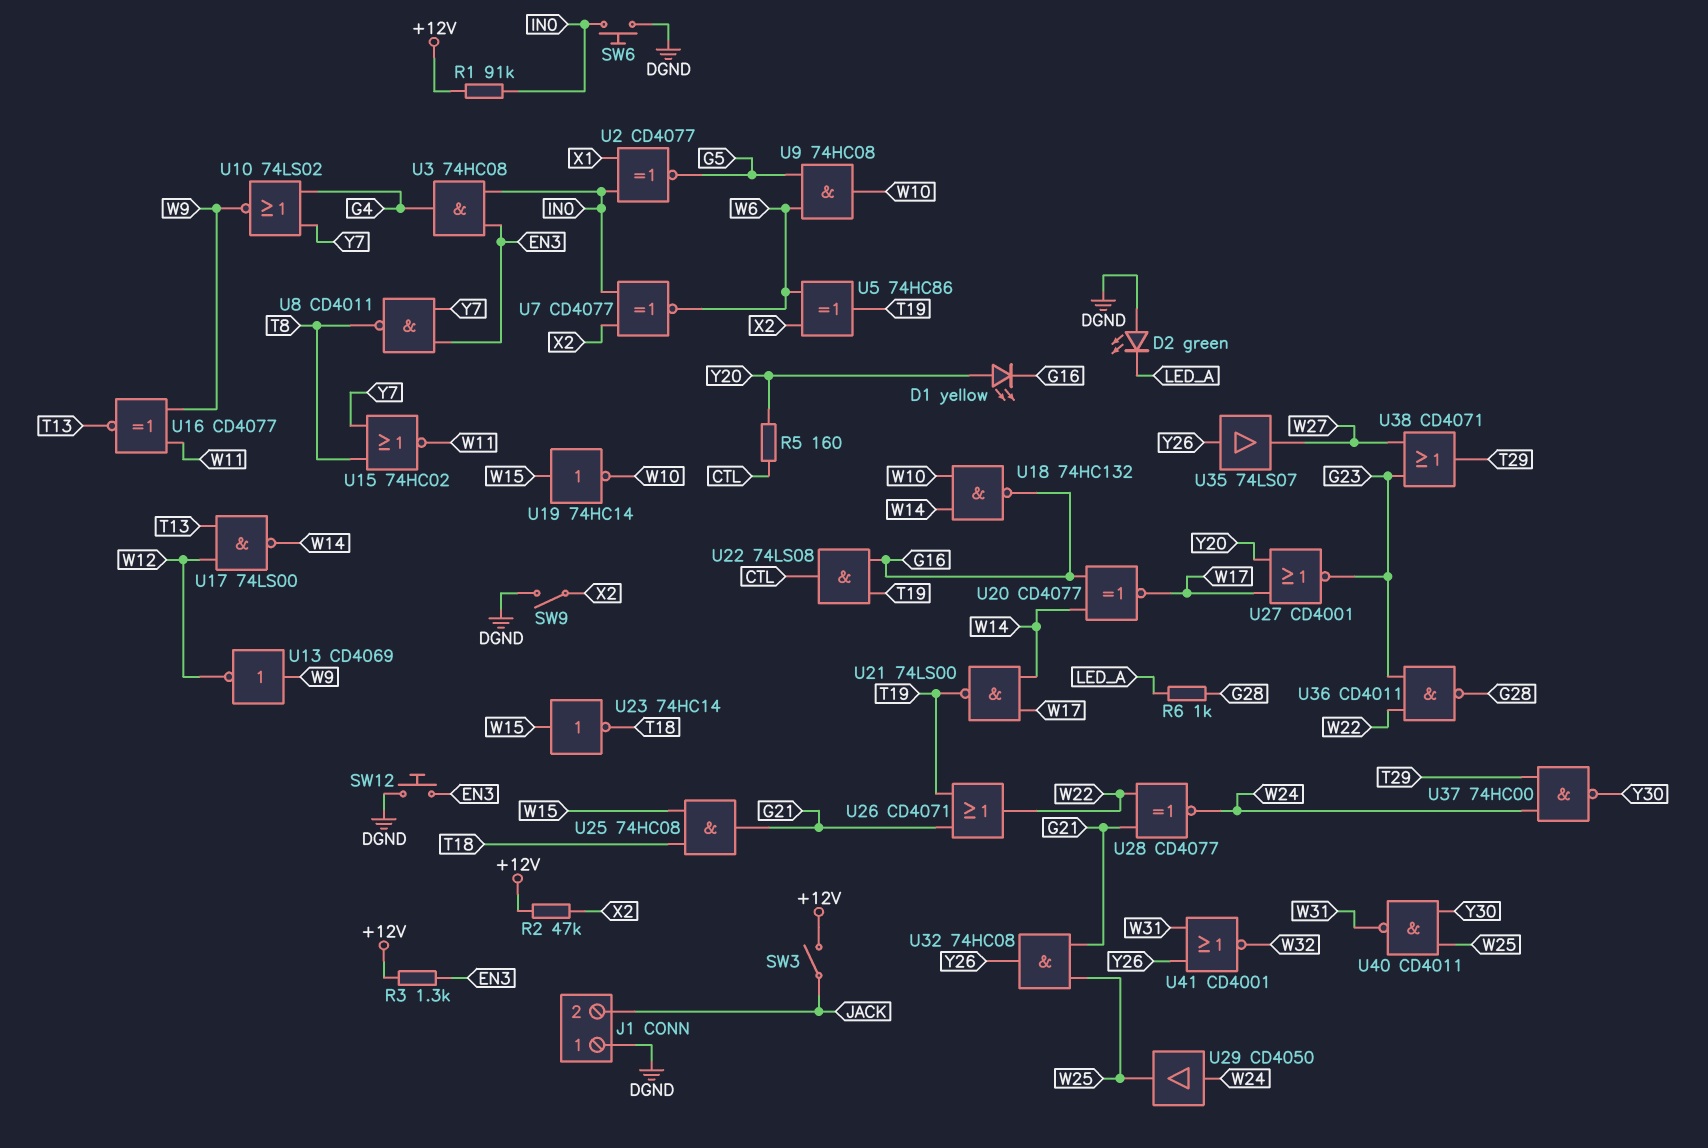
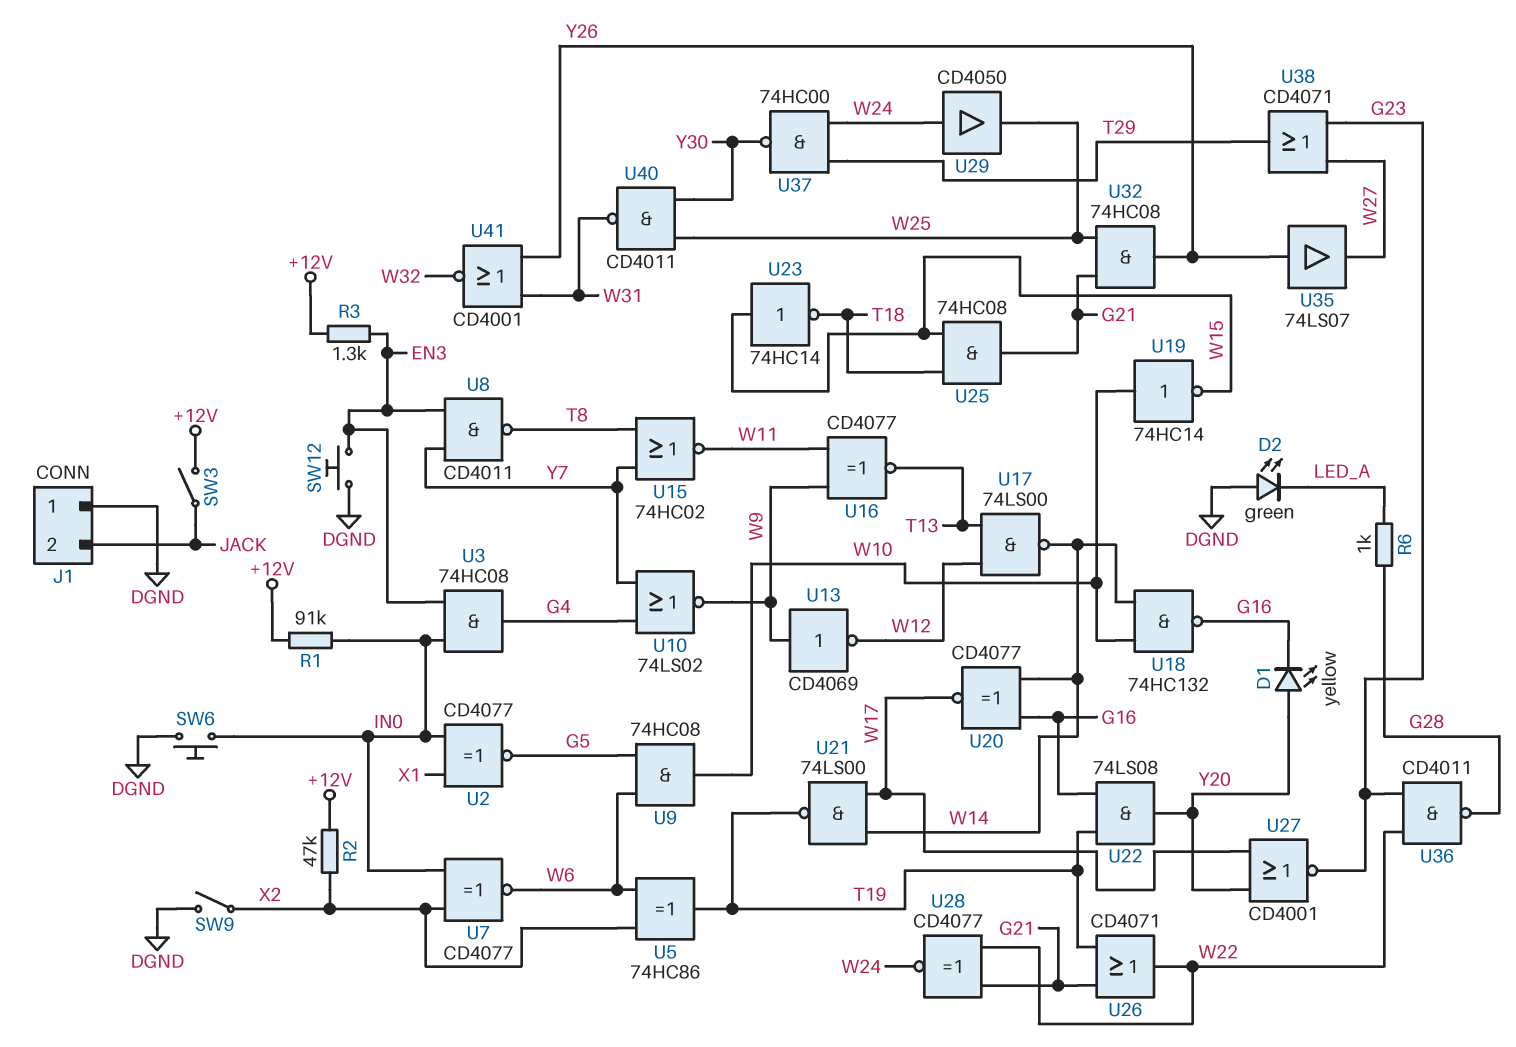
R5: 160 (CTL, Y20) -> none
U19: NOT 74HC14 (in W15, out W10) -> NOT 74HC14 (in W10, out W15)
U22: AND 74LS08 (in G16, in T19, out CTL) -> AND 74LS08 (in G16, in T19, out Y20)

